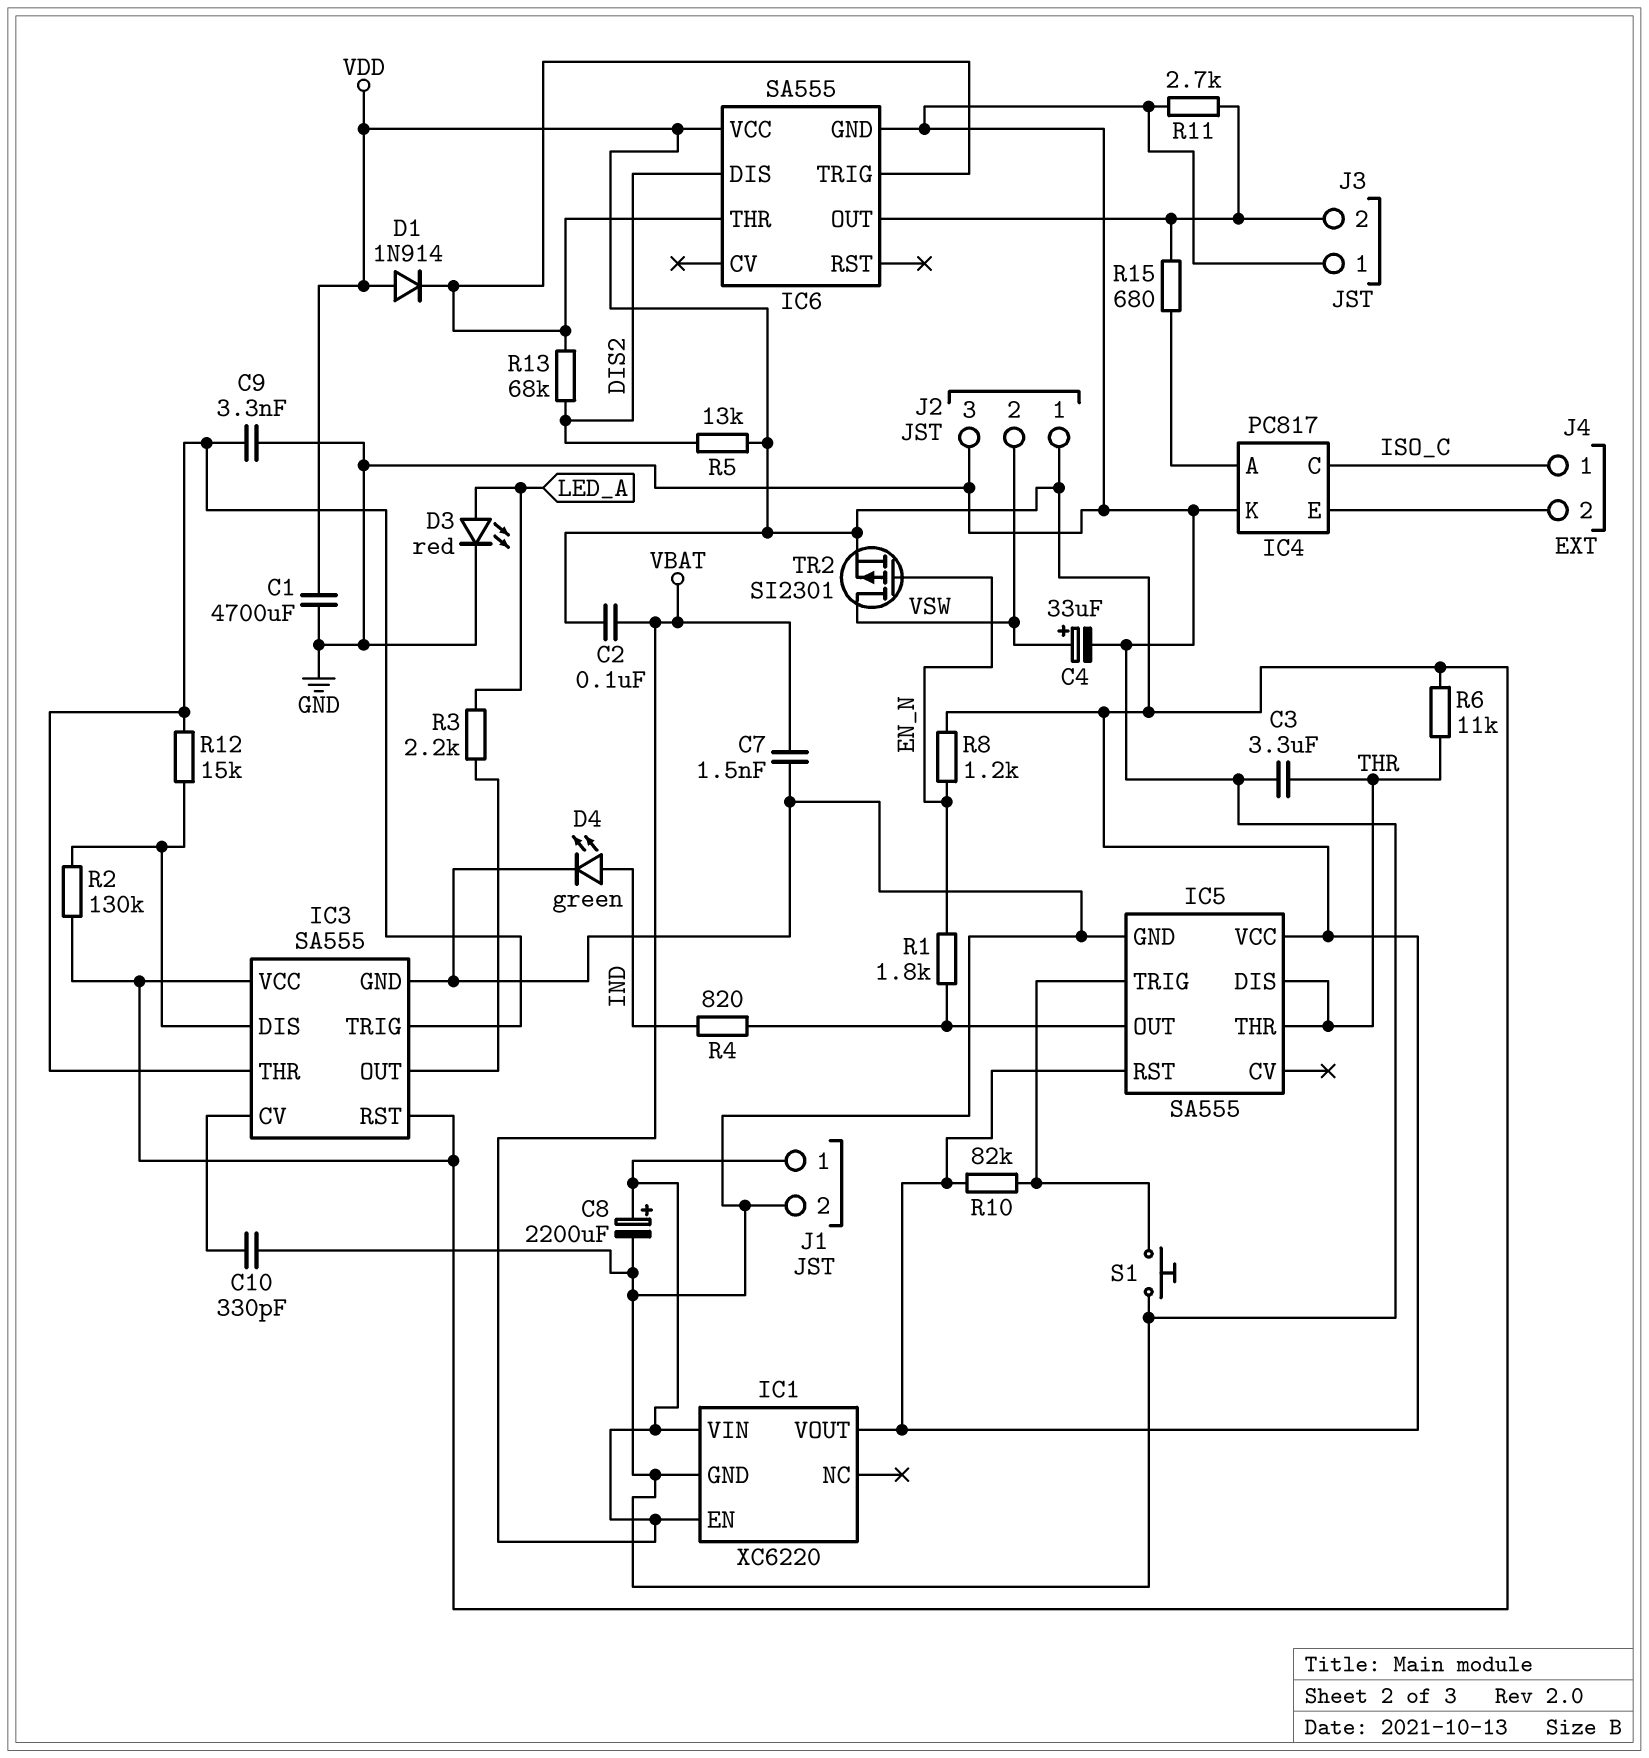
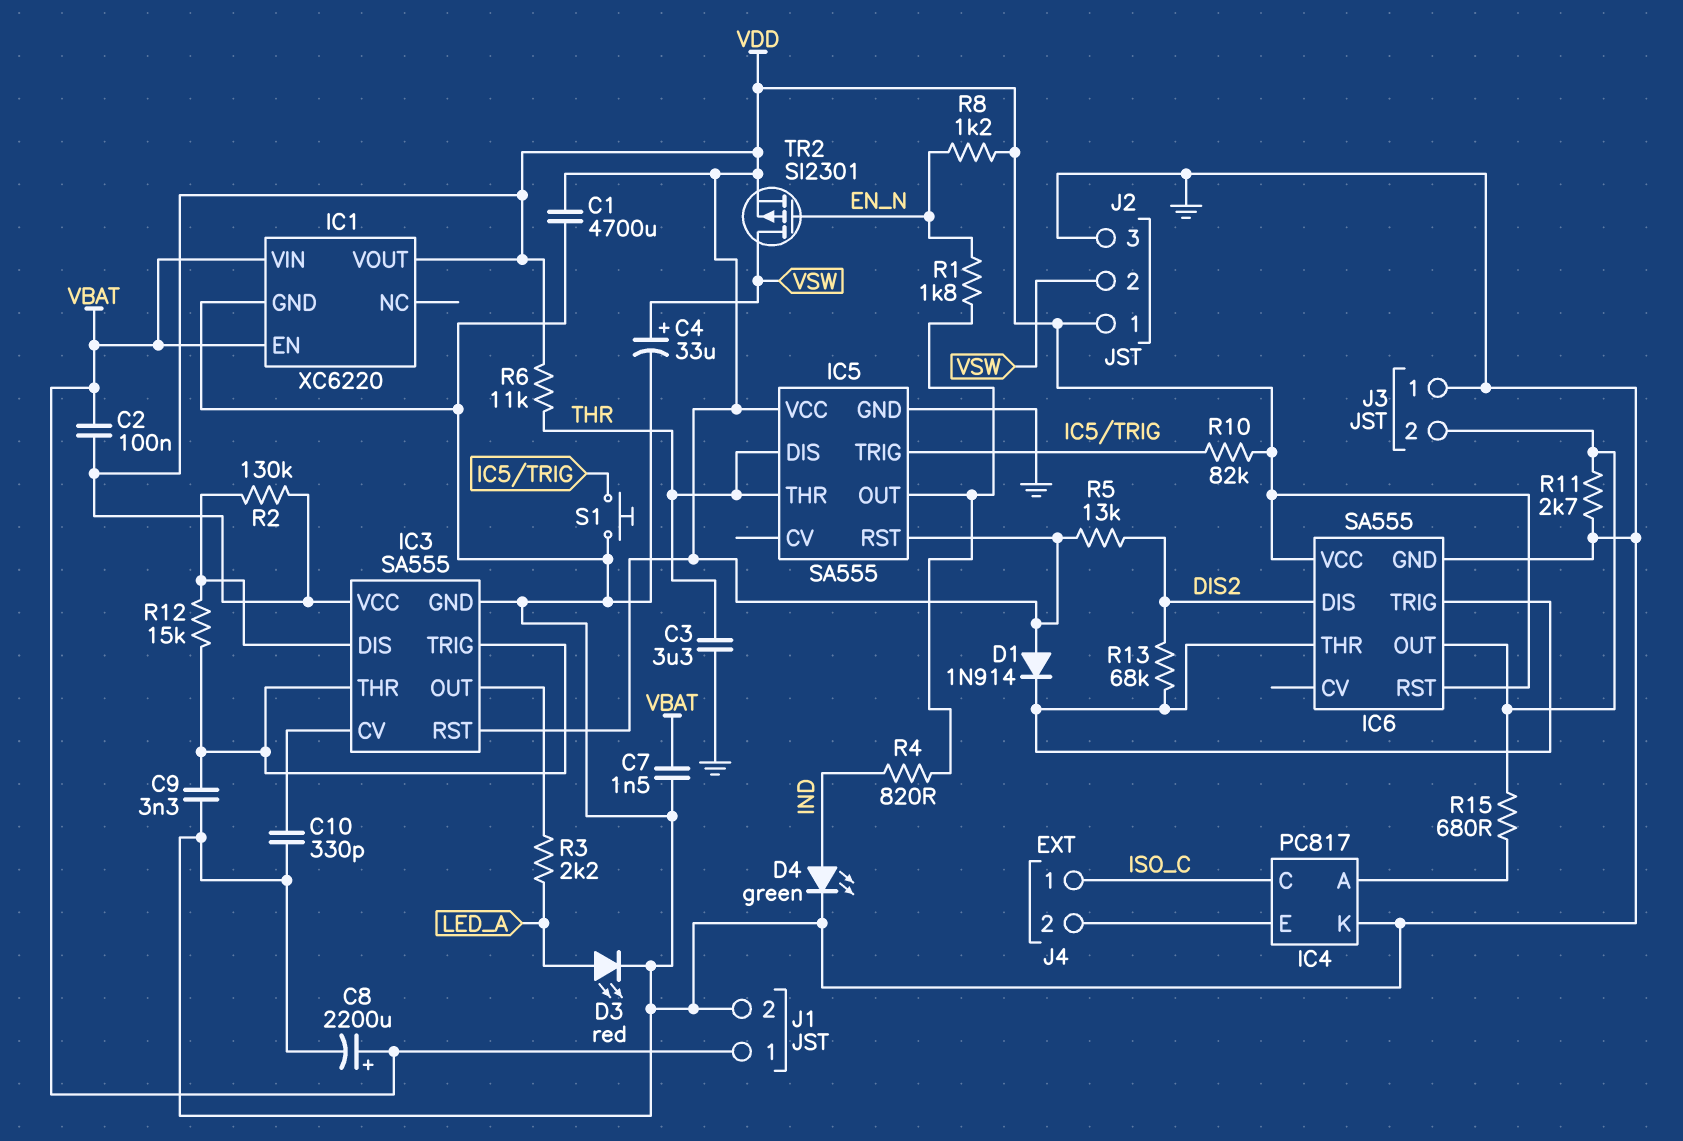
IC6 pin RST: none -> VDD

